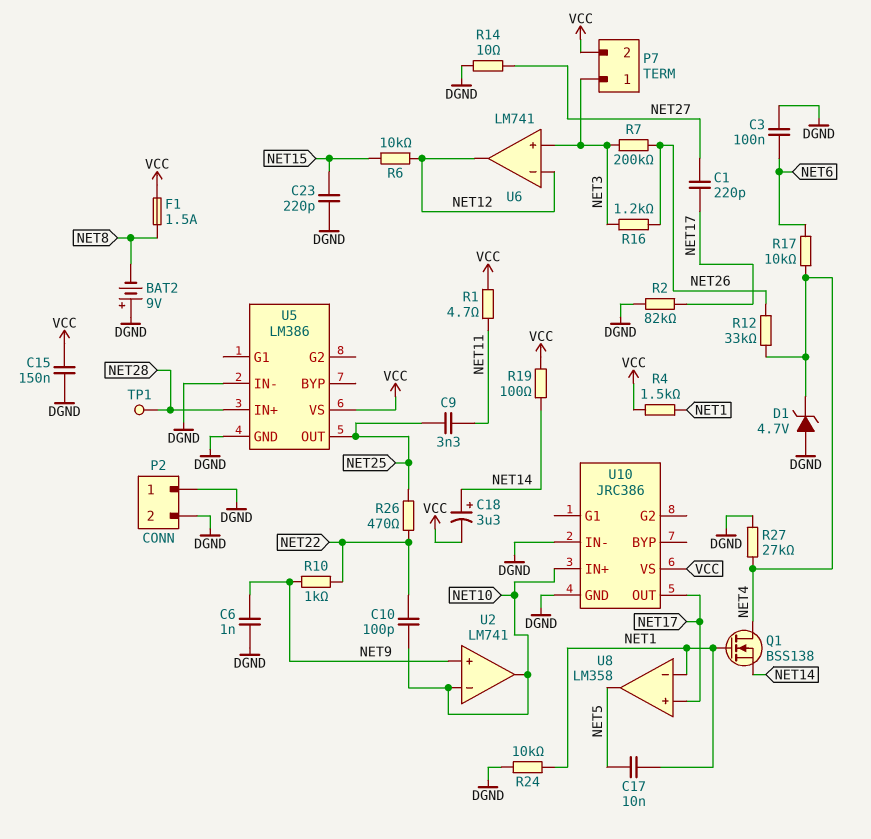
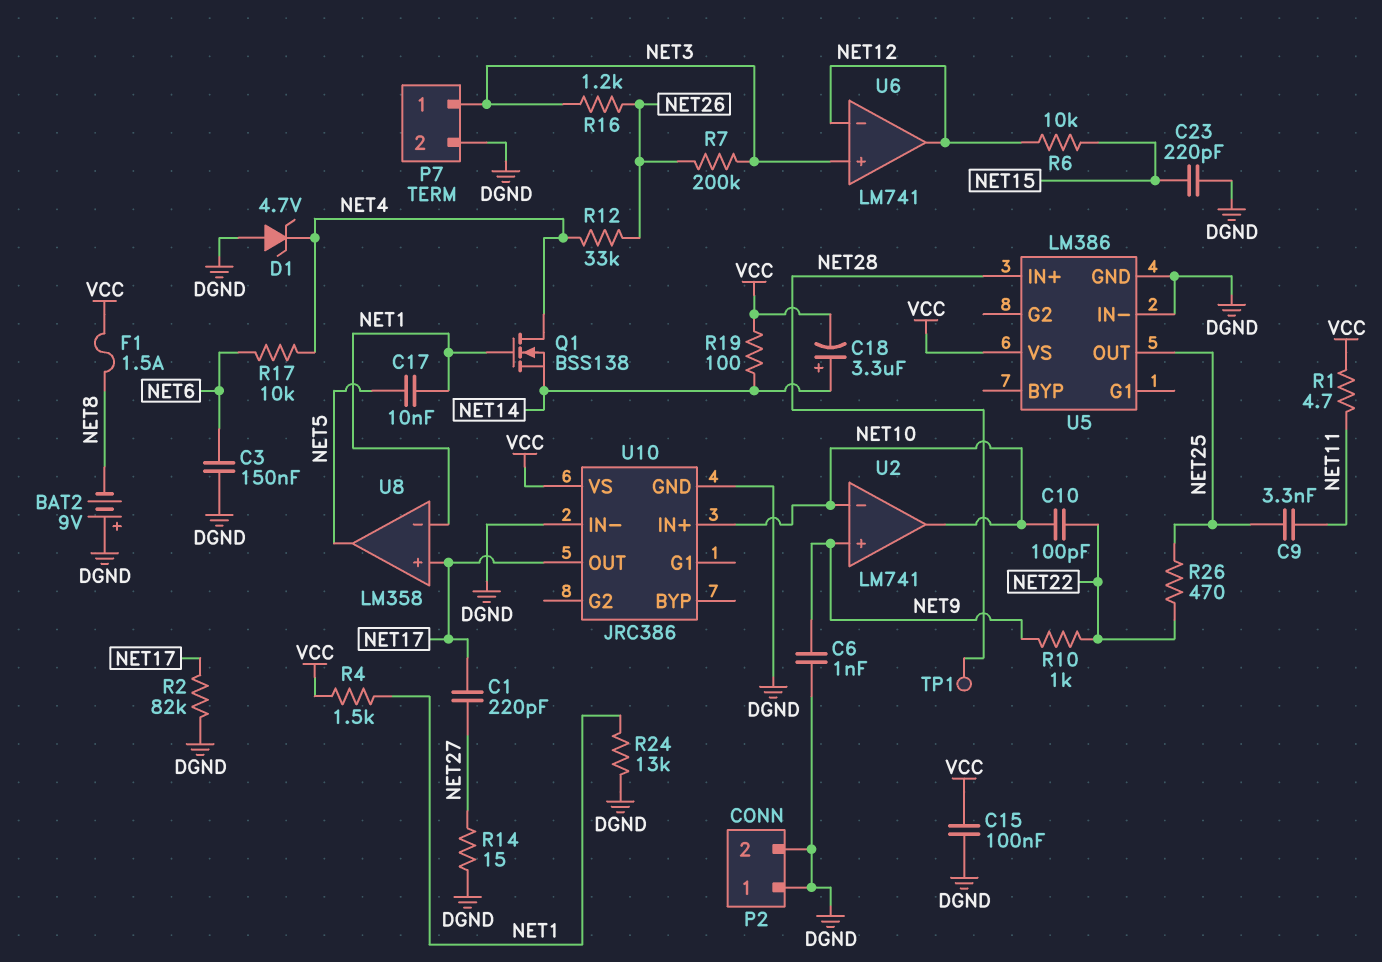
C3: 100nF (DGND, NET6) -> 150nF (DGND, NET6)
C15: 150nF (DGND, VCC) -> 100nF (DGND, VCC)
P7 pin 2: VCC -> DGND
R14: 10 (DGND, NET27) -> 15 (DGND, NET27)
R24: 10k (DGND, NET1) -> 13k (DGND, NET1)
R27: 27k (DGND, NET4) -> none

